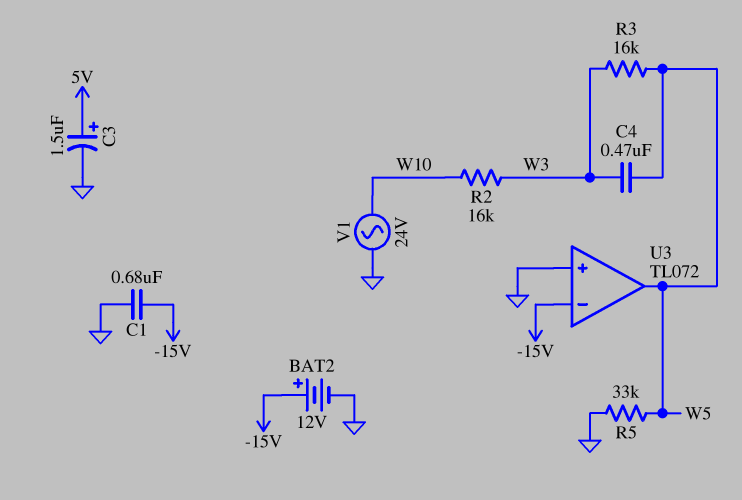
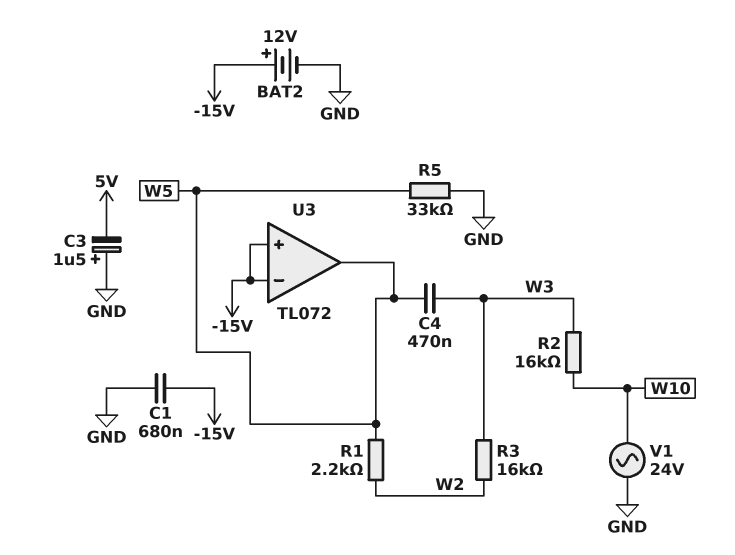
C3: 1.5uF (plus 5V, minus GND) -> 1.5uF (plus GND, minus 5V)
R1: none -> 2.2k (W2, W5)
R3: 16k (W3, W5) -> 16k (W2, W3)
U3 pin in+: GND -> -15V

